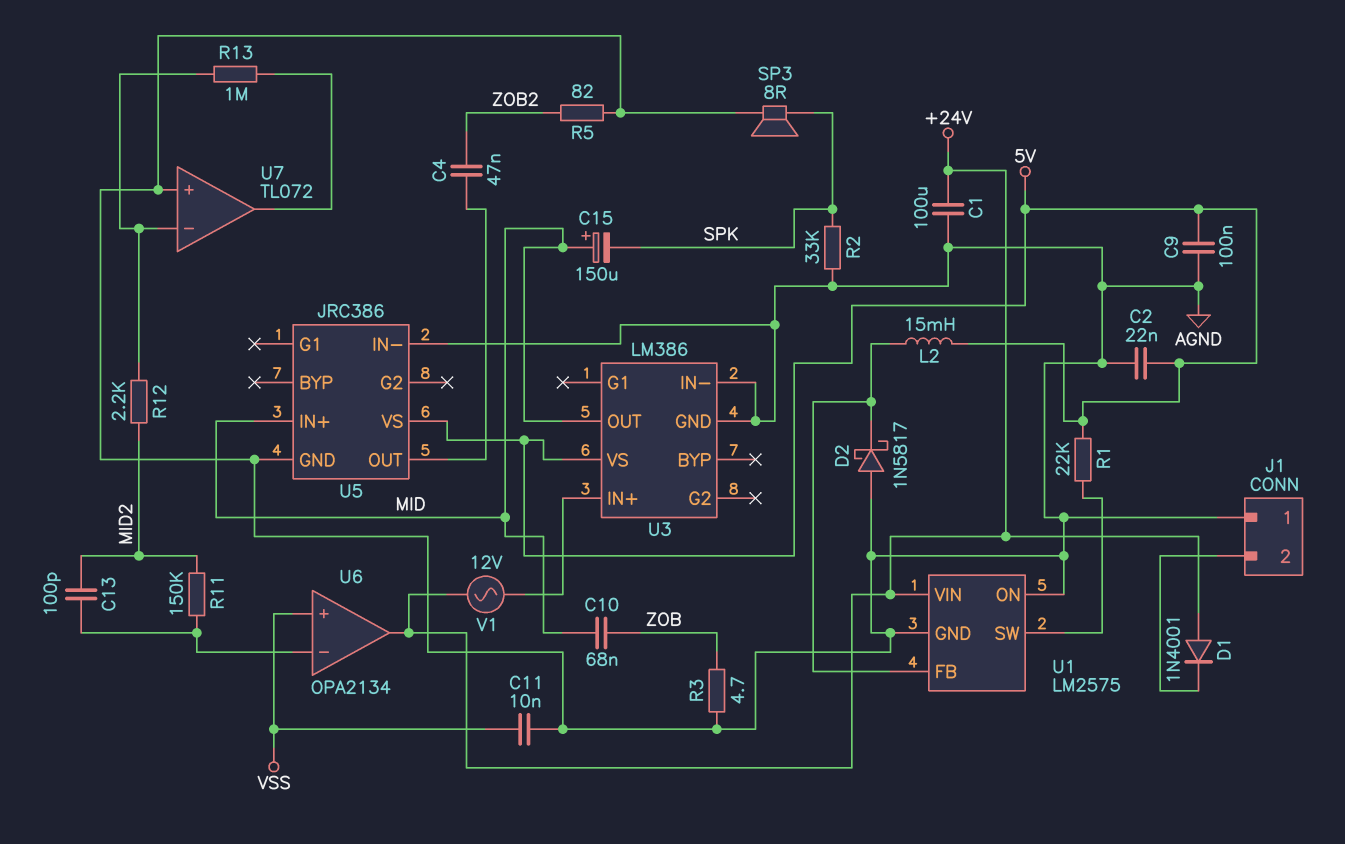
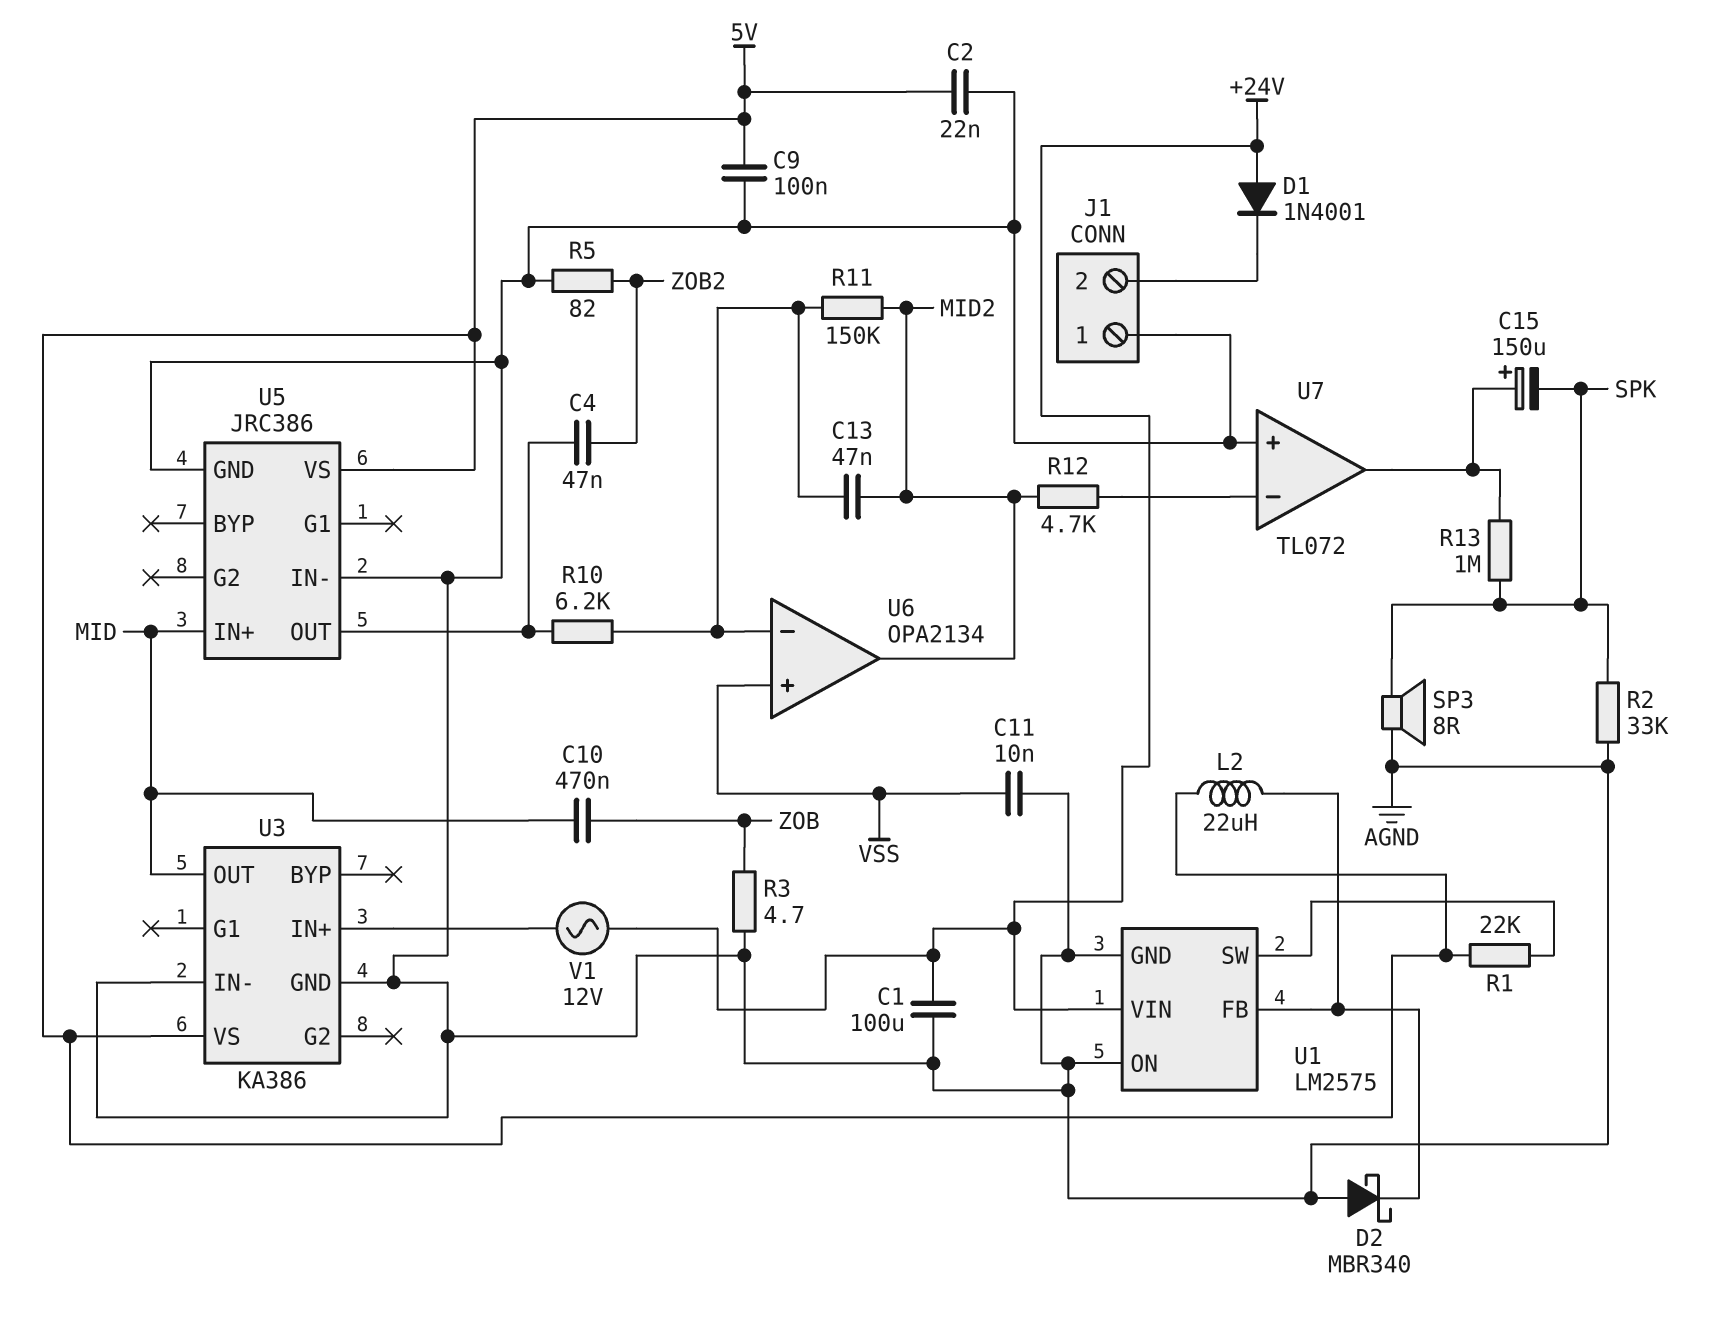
C10: 68nF (MID, ZOB) -> 470nF (MID, ZOB)
C13: 100pF (MID2, U6/in-) -> 47nF (MID2, U6/in-)
C15: 150uF (plus MID, minus SPK) -> 150uF (plus U7/out, minus SPK)
D2: schottky 1N5817 (A AGND, K U1/FB) -> schottky MBR340 (A AGND, K U1/FB)
L2: 15mH (5V, U1/FB) -> 22uH (5V, U1/FB)
R10: none -> 6.2k (U5/OUT, U6/in-)
R12: 2.2k (MID2, U7/in-) -> 4.7k (MID2, U7/in-)
R13: 1M (U7/in-, U7/out) -> 1M (SPK, U7/out)
U3: LM386 -> KA386
U6 pin out: +24V -> MID2

